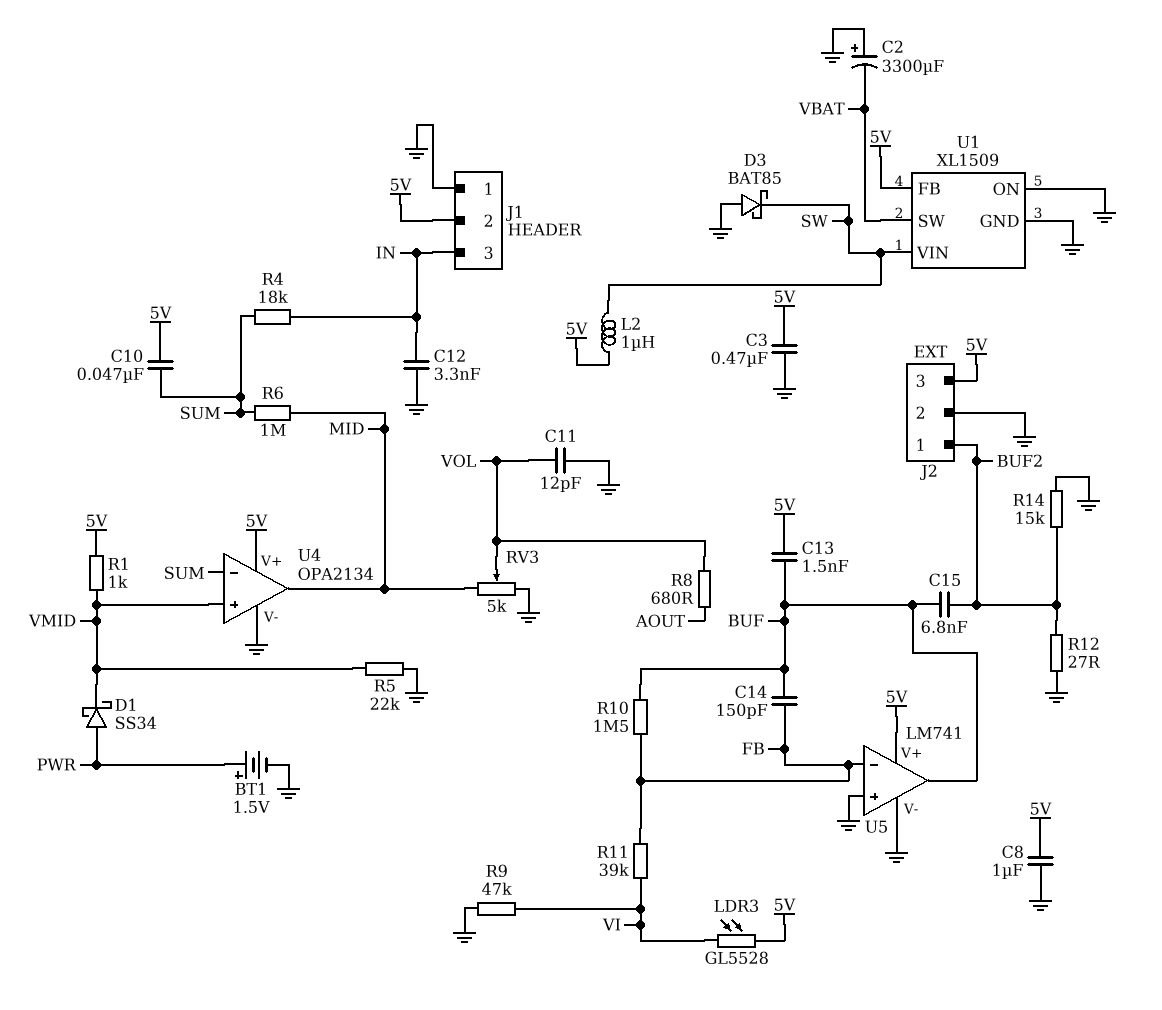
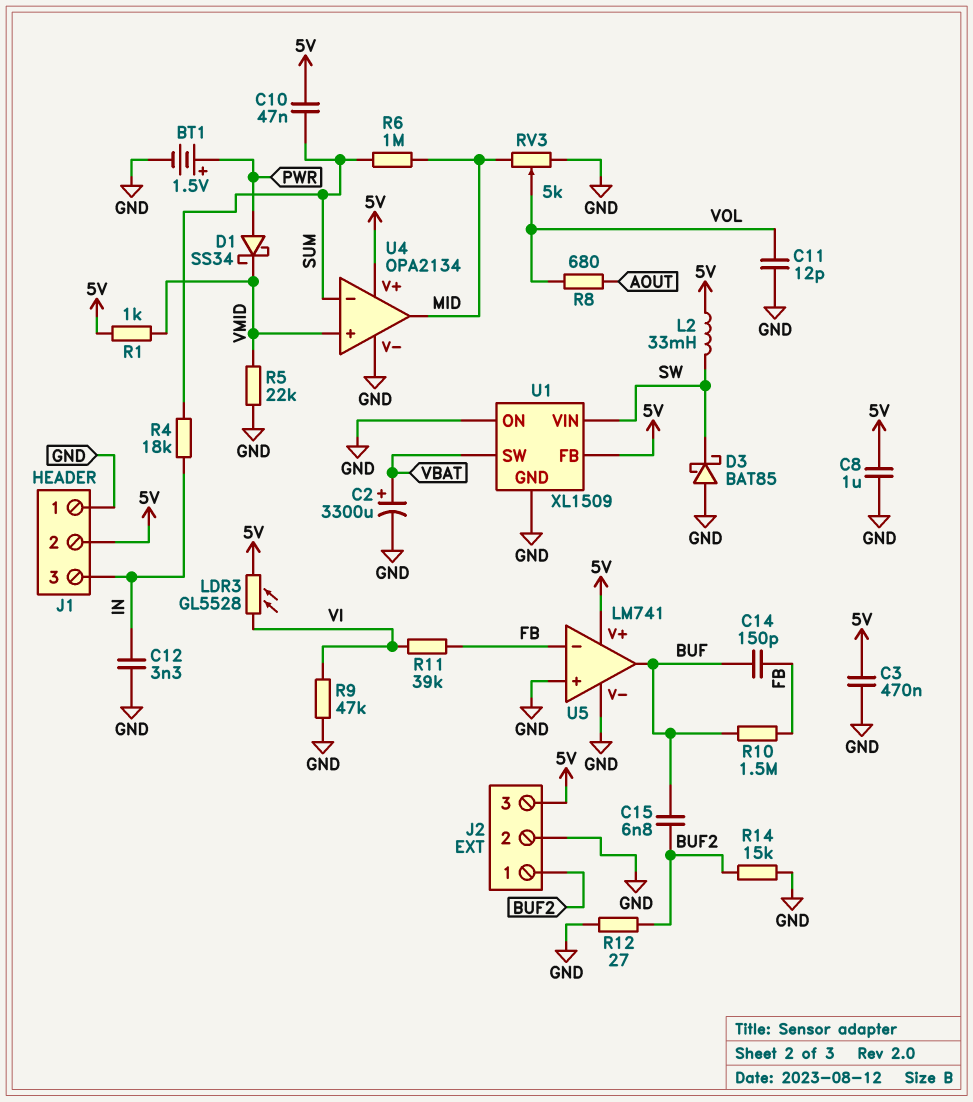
C2: 3300uF (plus GND, minus VBAT) -> 3300uF (plus VBAT, minus GND)
C13: 1.5nF (5V, BUF) -> none
L2: 1uH (5V, SW) -> 33mH (5V, SW)

